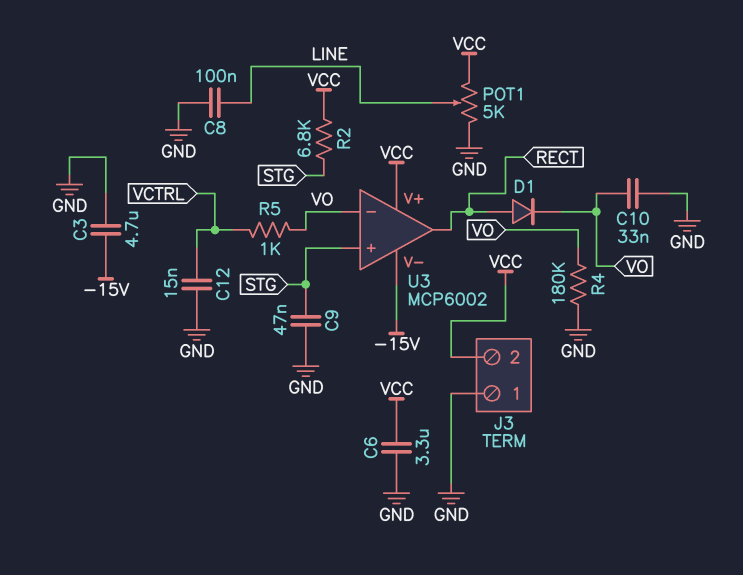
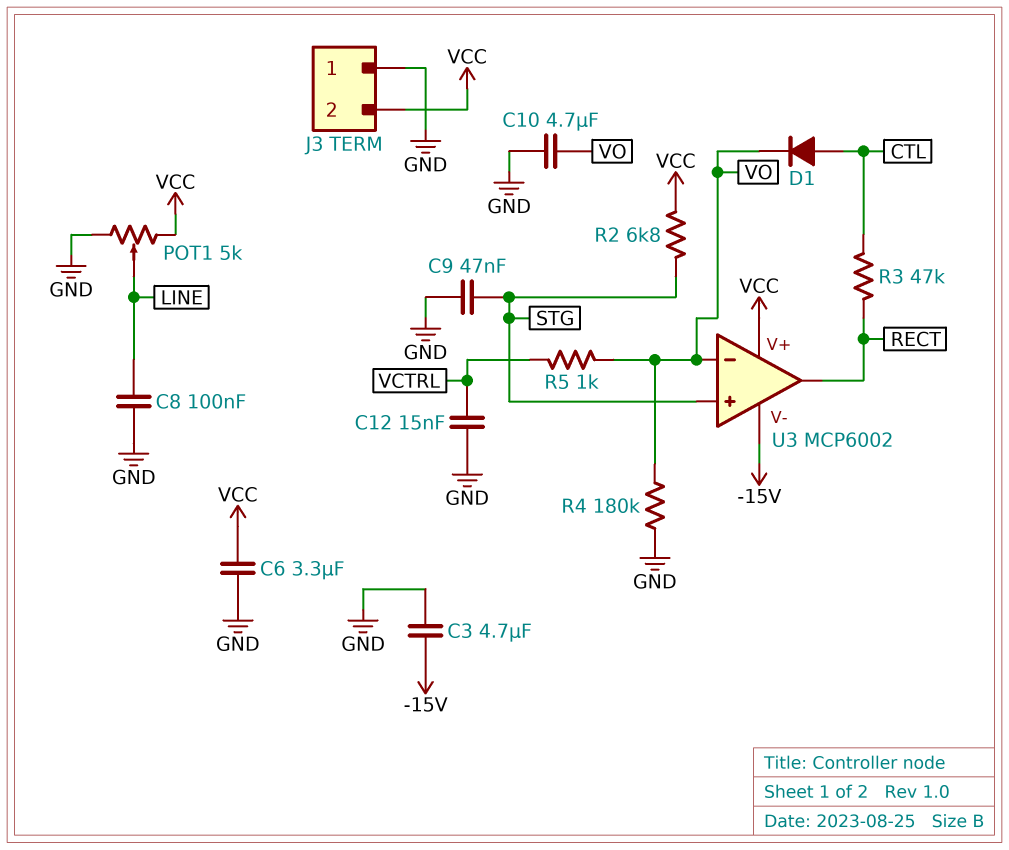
C10: 33nF (GND, VO) -> 4.7uF (GND, VO)
D1: diode (A RECT, K VO) -> diode (A CTL, K VO)
R3: none -> 47k (CTL, RECT)

